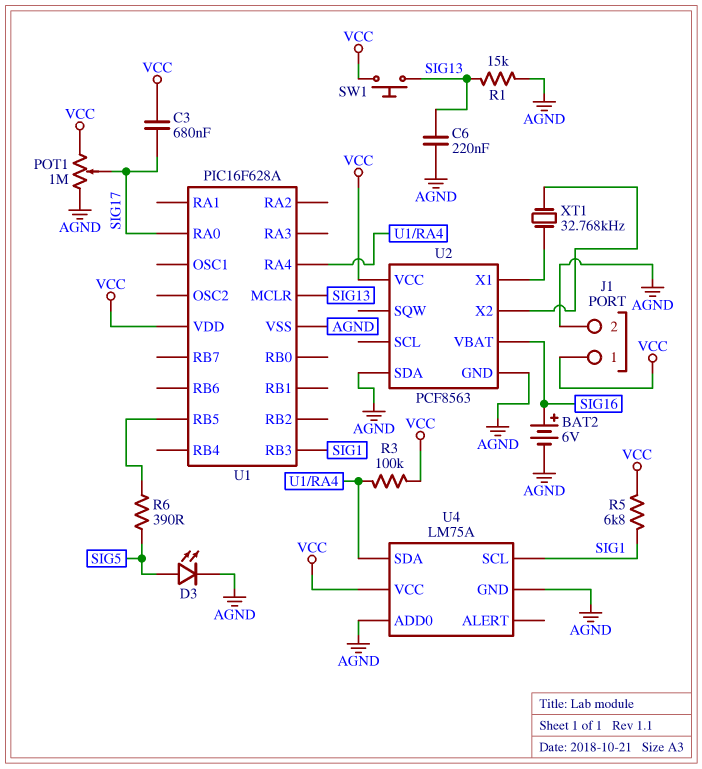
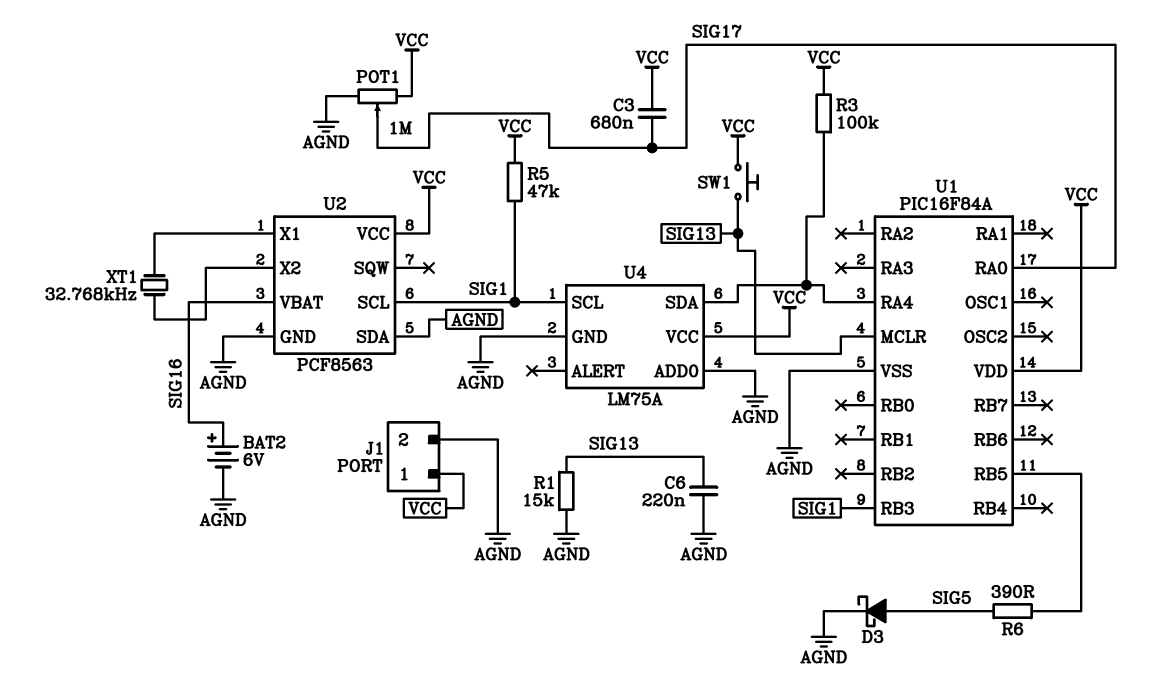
D3: LED (A SIG5, K AGND) -> schottky (A SIG5, K AGND)
R5: 6.8k (SIG1, VCC) -> 47k (SIG1, VCC)
U1: PIC16F628A -> PIC16F84A
U2 pin SCL: none -> SIG1

